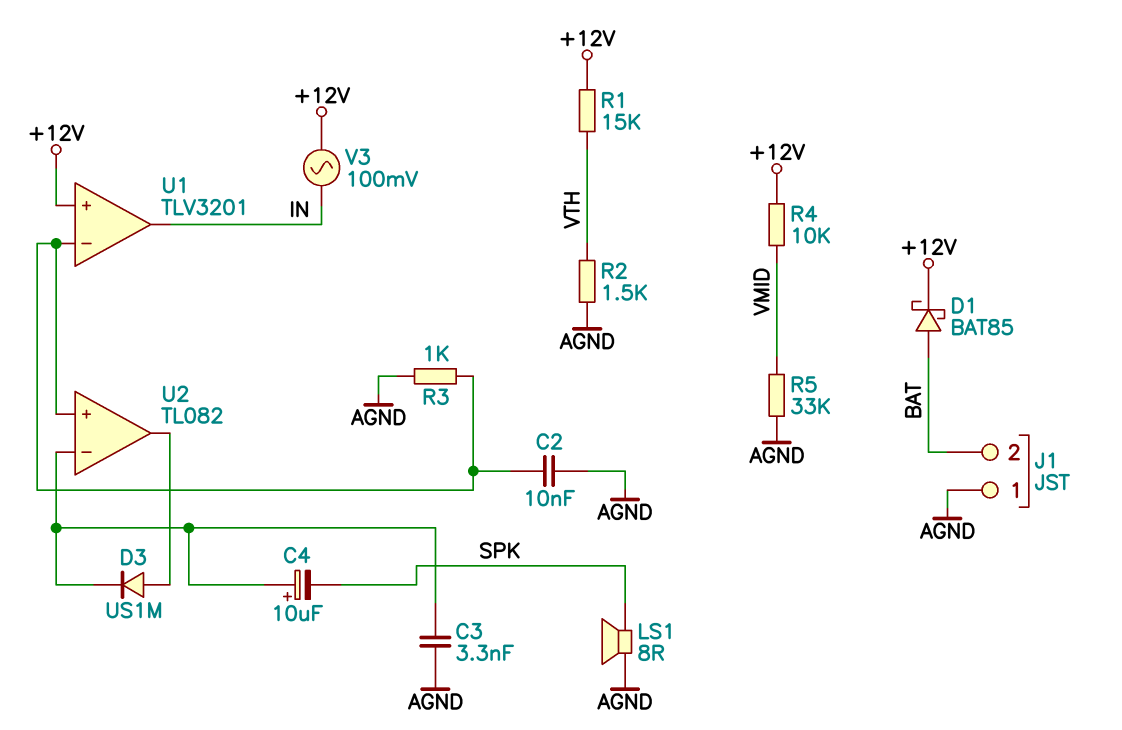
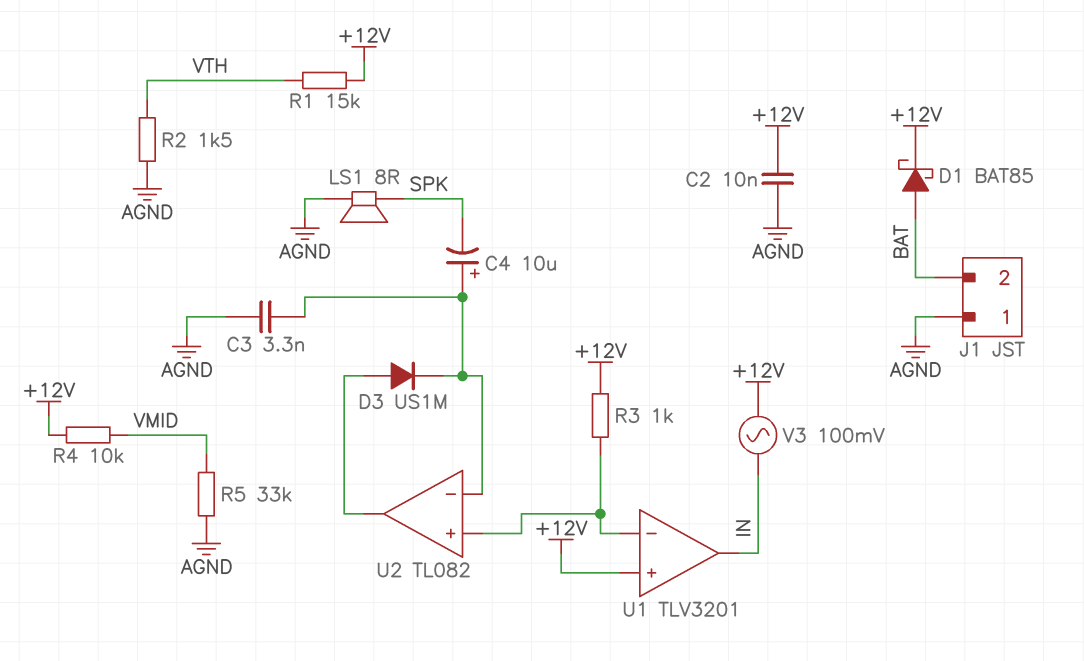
C2: 10nF (AGND, U1/in-) -> 10nF (+12V, AGND)
R3: 1k (AGND, U1/in-) -> 1k (+12V, U1/in-)

